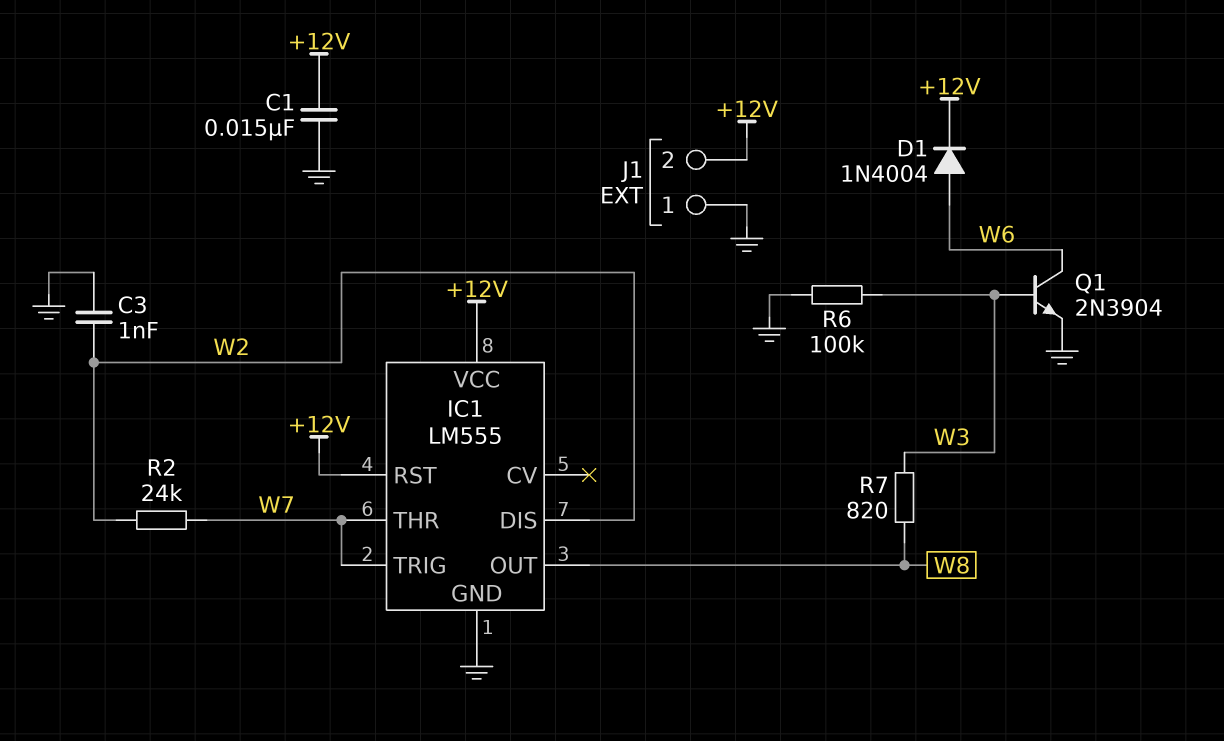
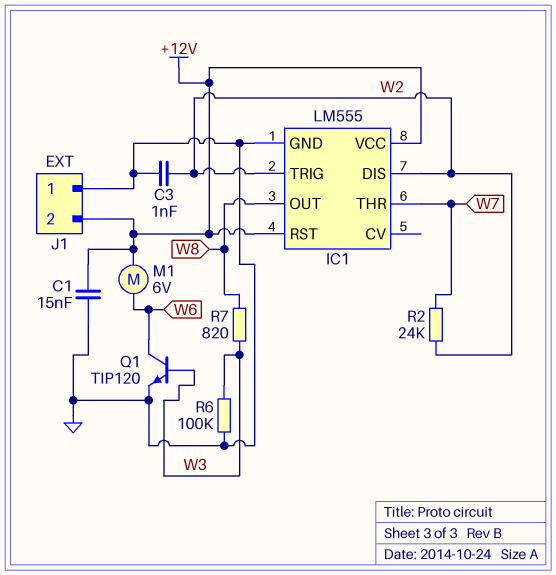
D1: diode 1N4004 (A W6, K +12V) -> none
IC1 pin TRIG: W7 -> W2
M1: none -> motor 6V (+12V, W6)
Q1: NPN 2N3904 (B W3, C W6, E GND) -> NPN TIP120 (B W3, C W6, E GND)

